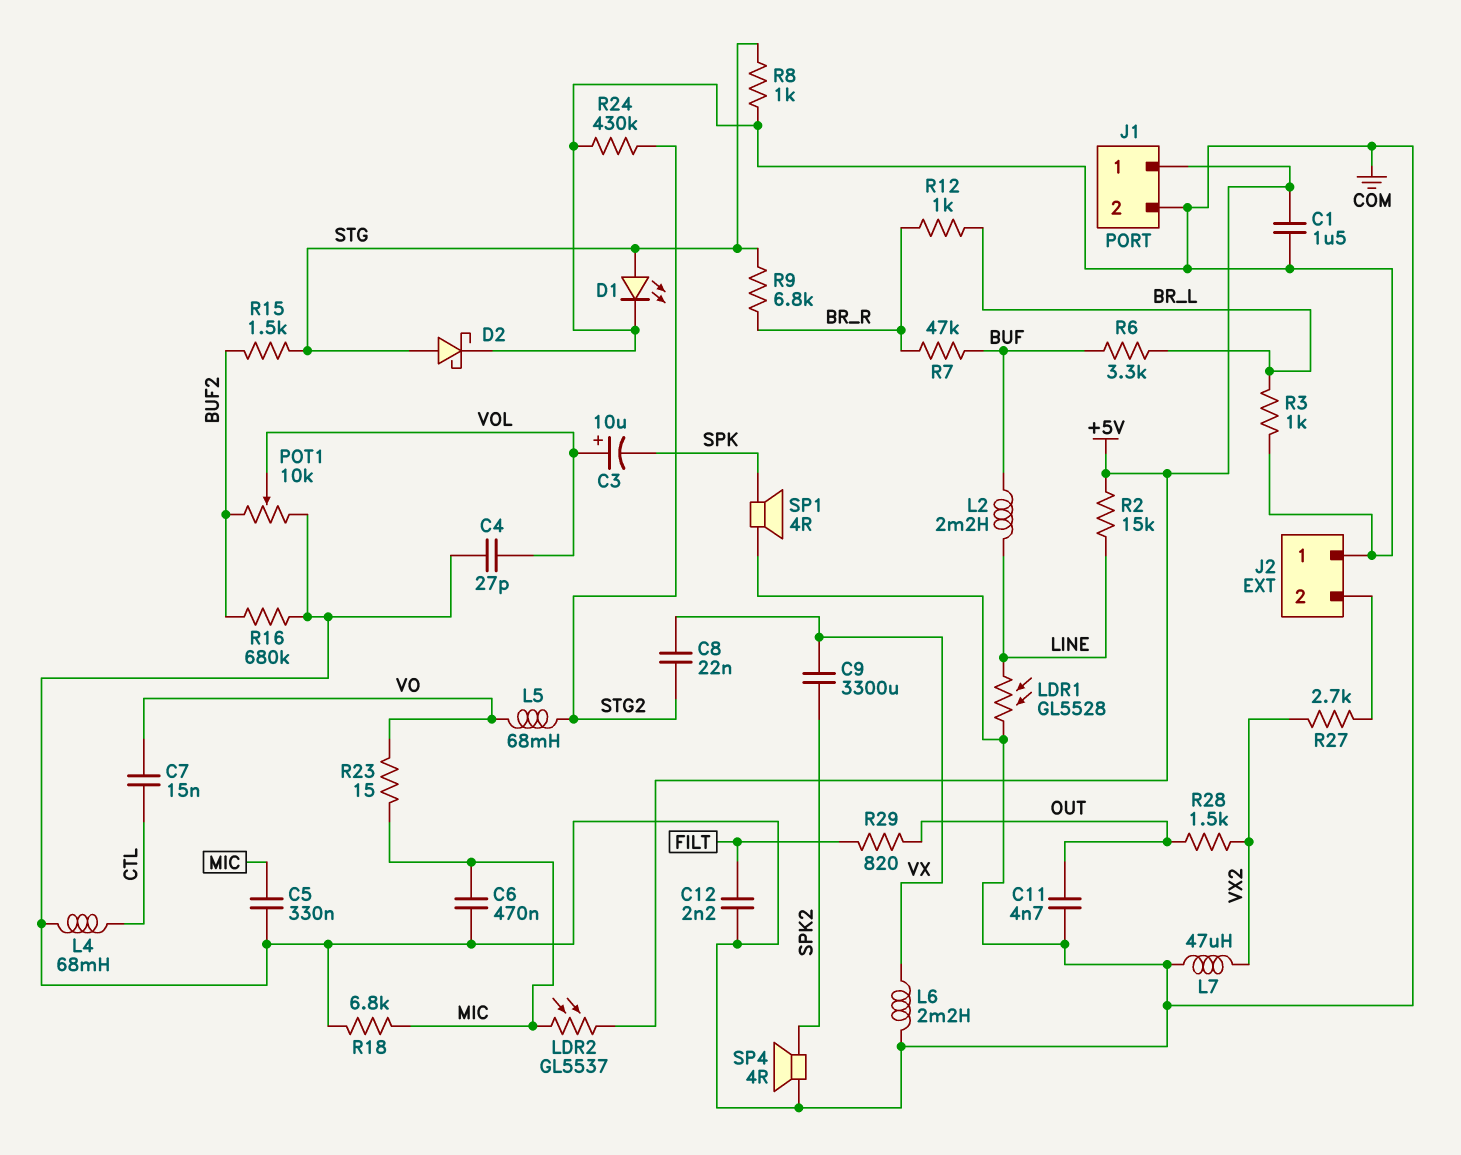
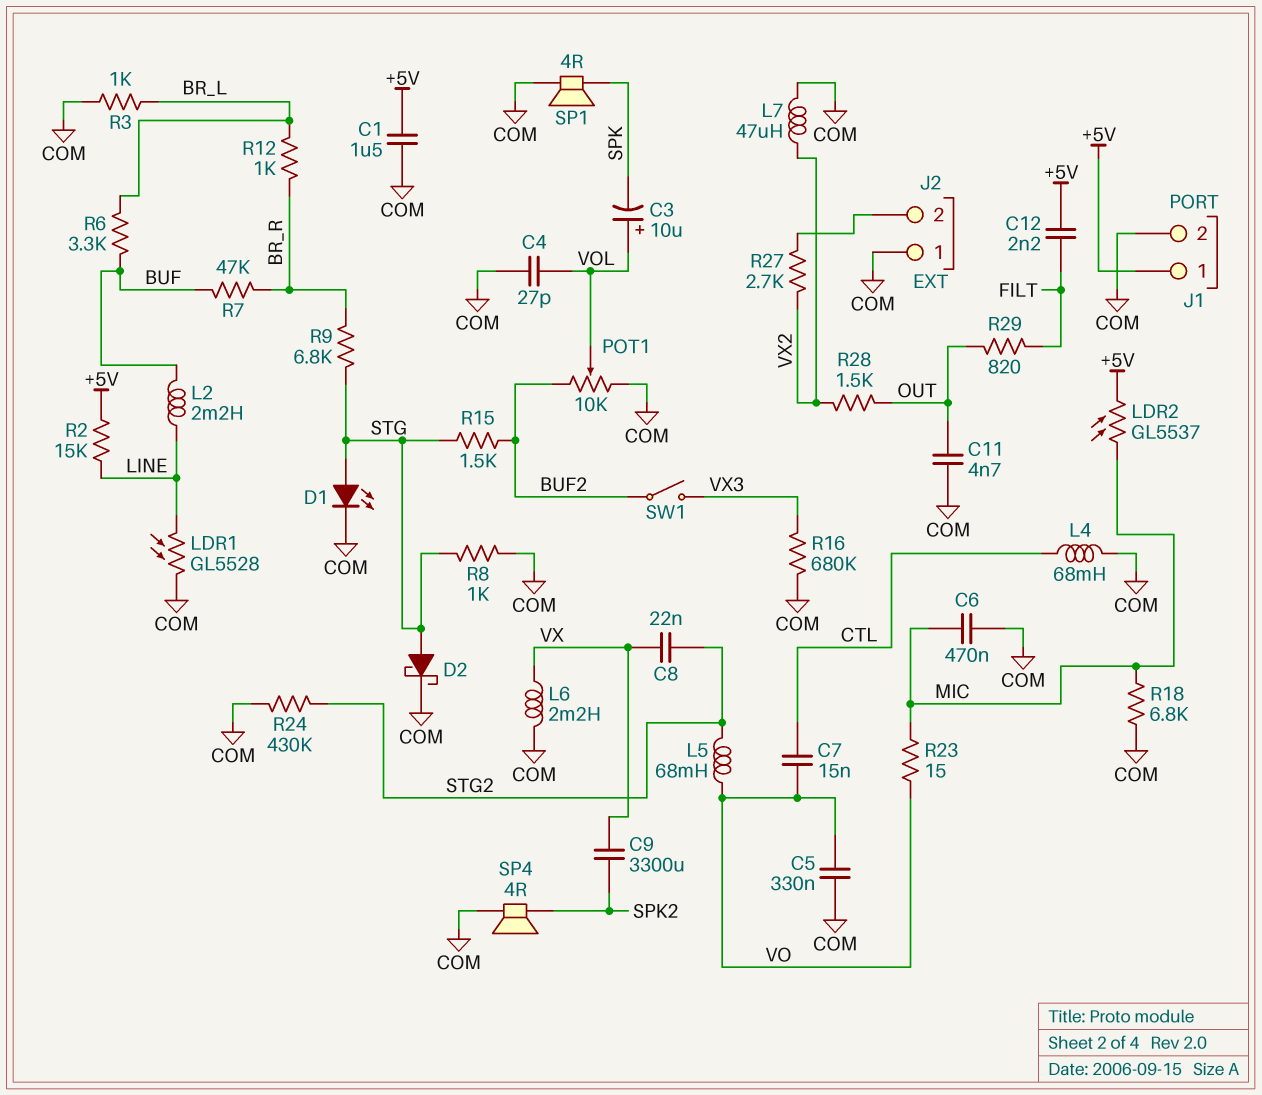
C5: 330nF (COM, MIC) -> 330nF (COM, VO)
C12: 2.2nF (COM, FILT) -> 2.2nF (+5V, FILT)
R16: 680k (BUF2, COM) -> 680k (COM, VX3)
SW1: none -> switch (BUF2, VX3)

